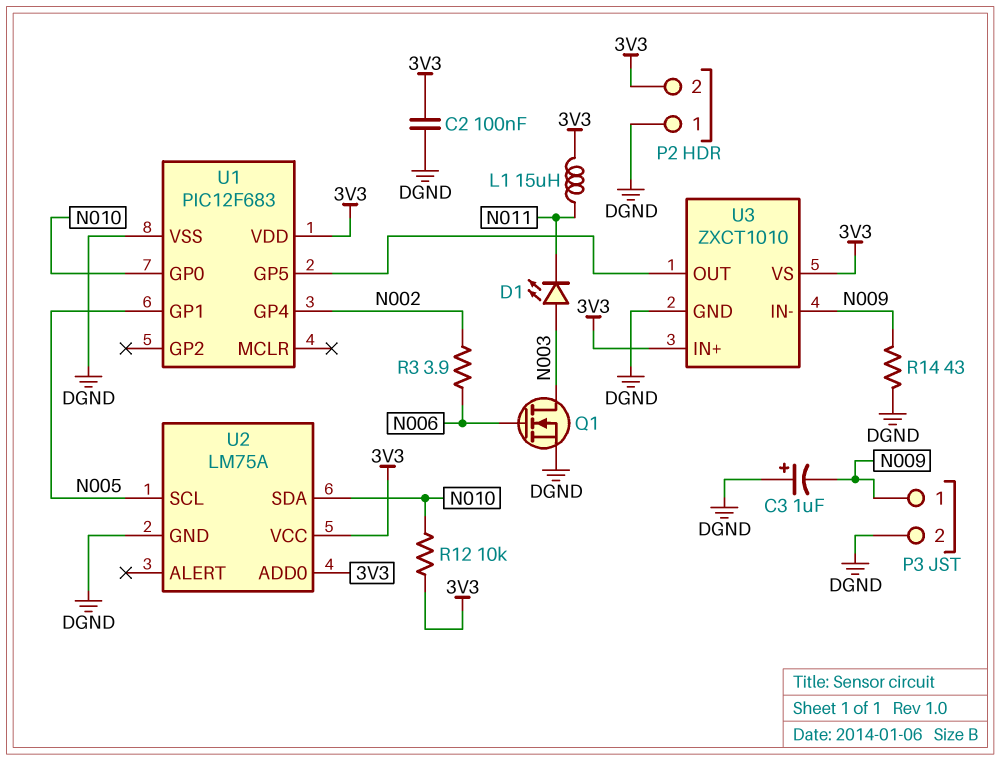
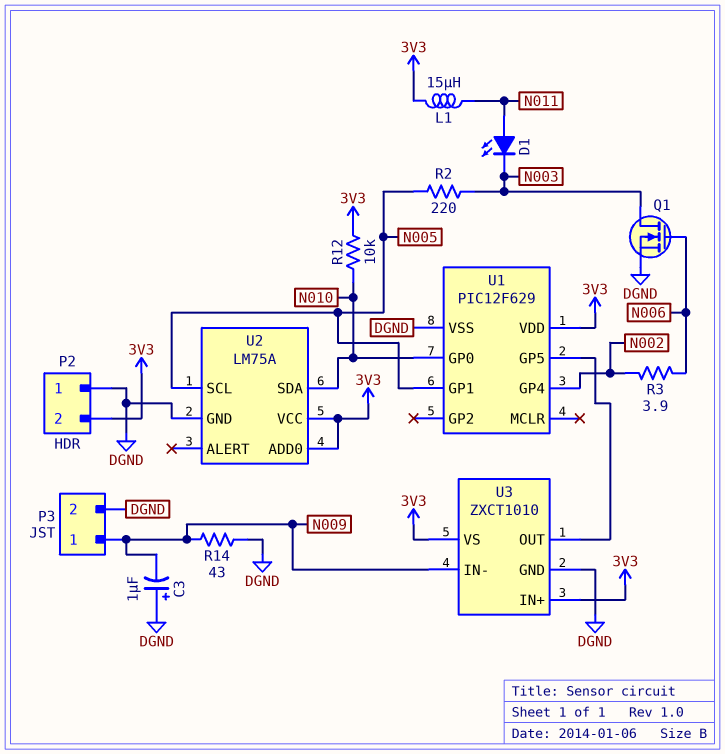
C2: 100nF (3V3, DGND) -> none
D1: LED (A N003, K N011) -> LED (A N011, K N003)
R2: none -> 220 (N003, N005)
U1: PIC12F683 -> PIC12F629

